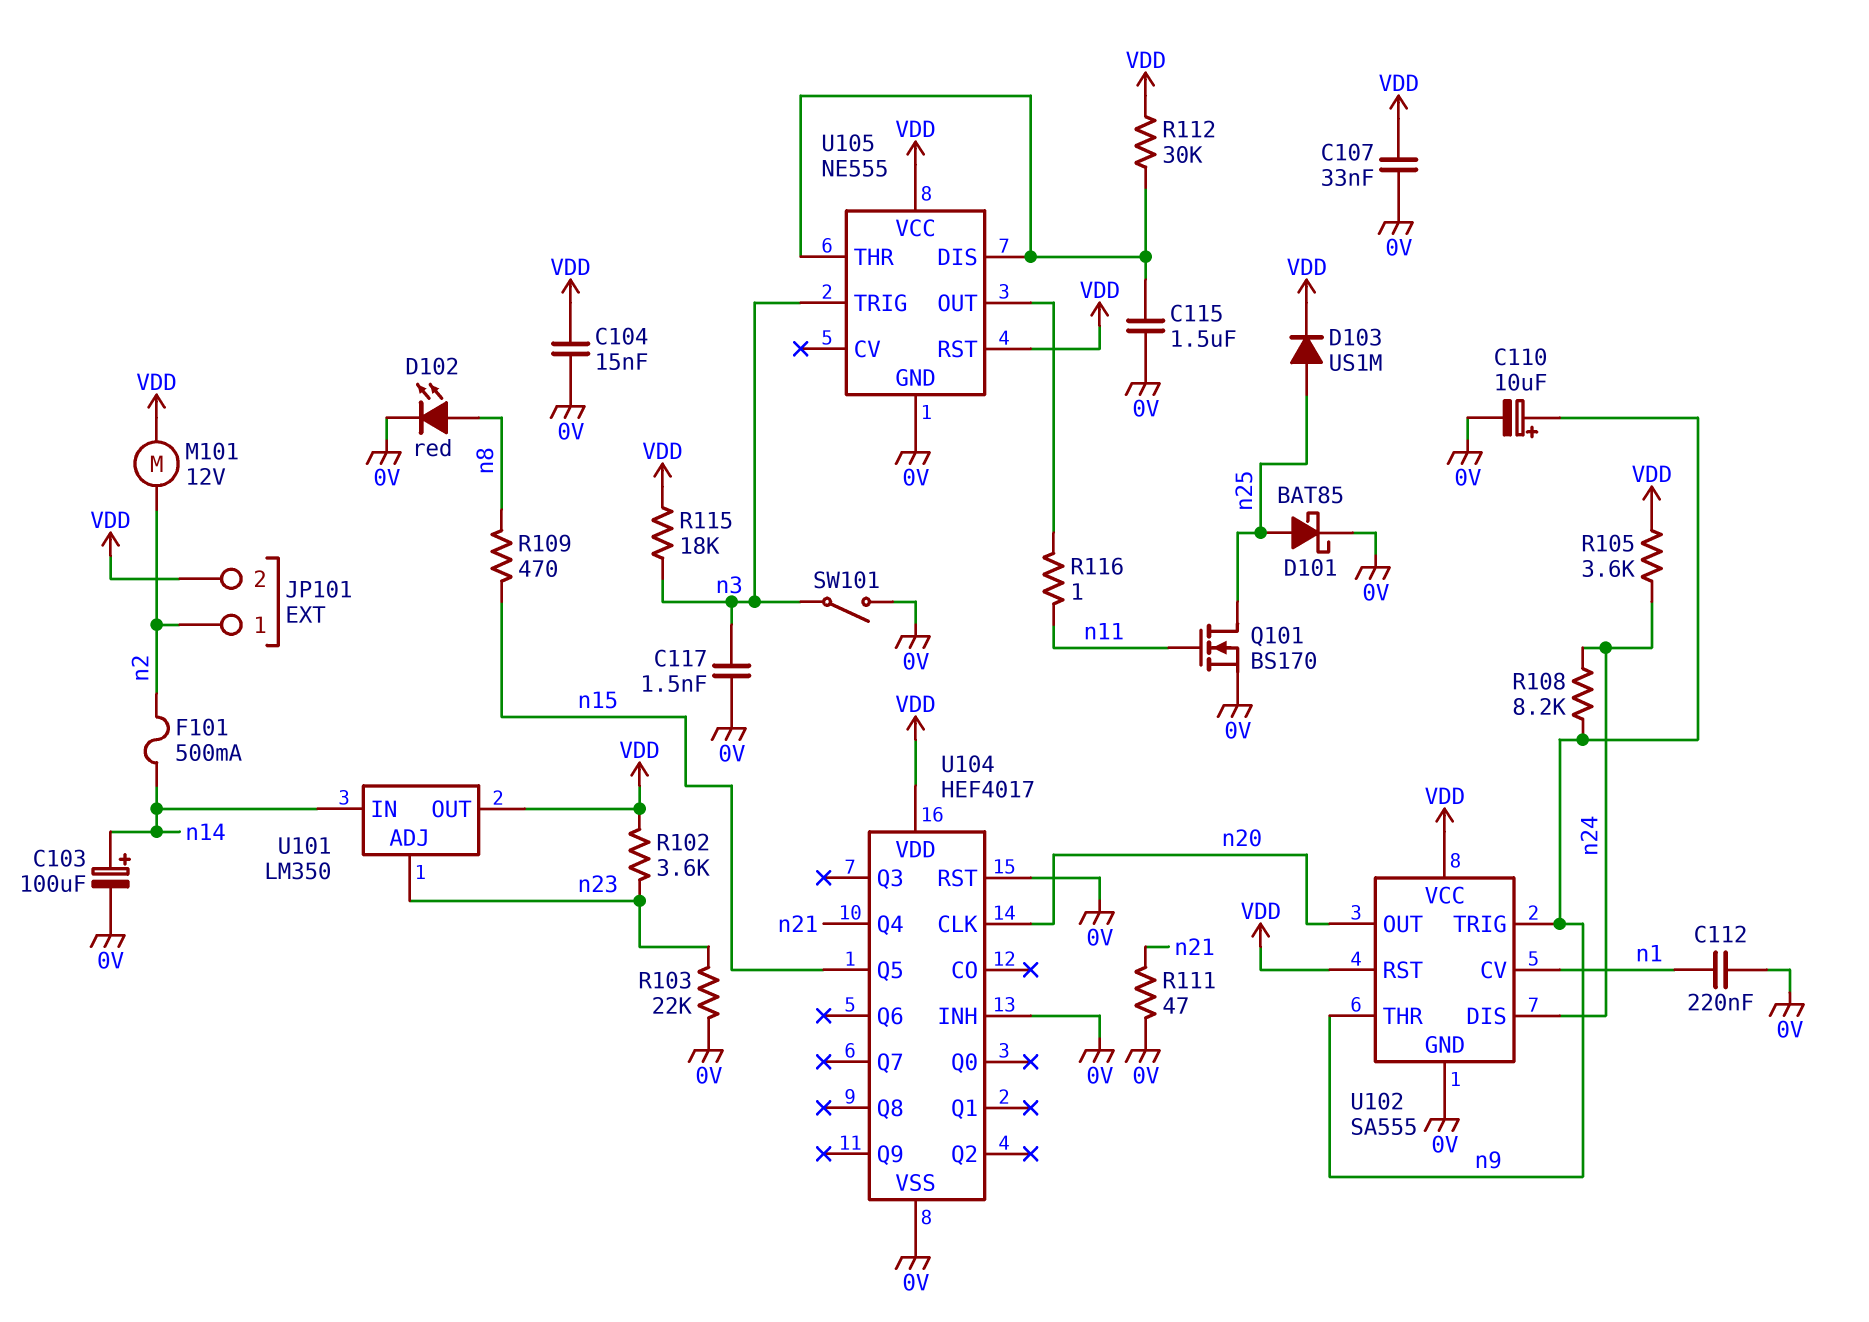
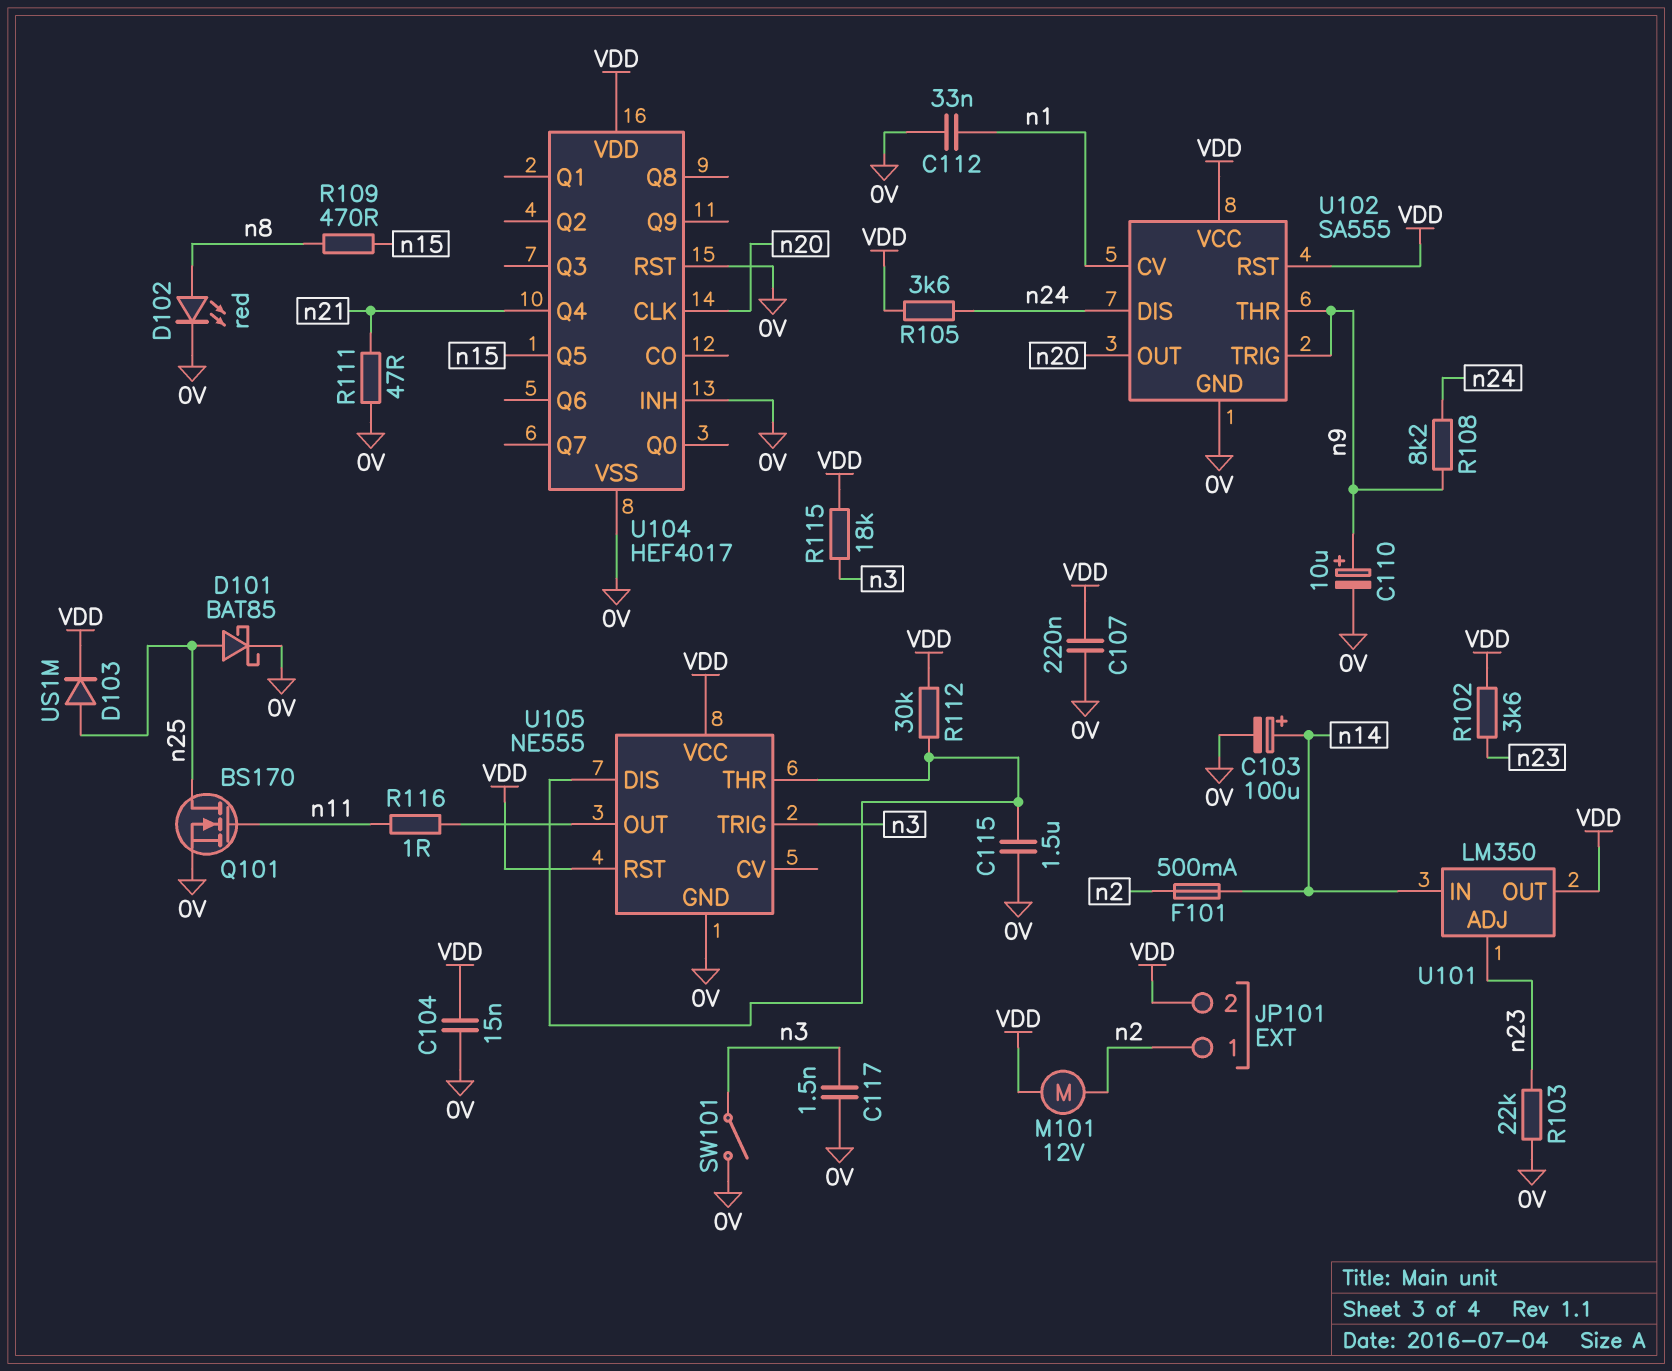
C107: 33nF (0V, VDD) -> 220nF (0V, VDD)
C112: 220nF (0V, n1) -> 33nF (0V, n1)

